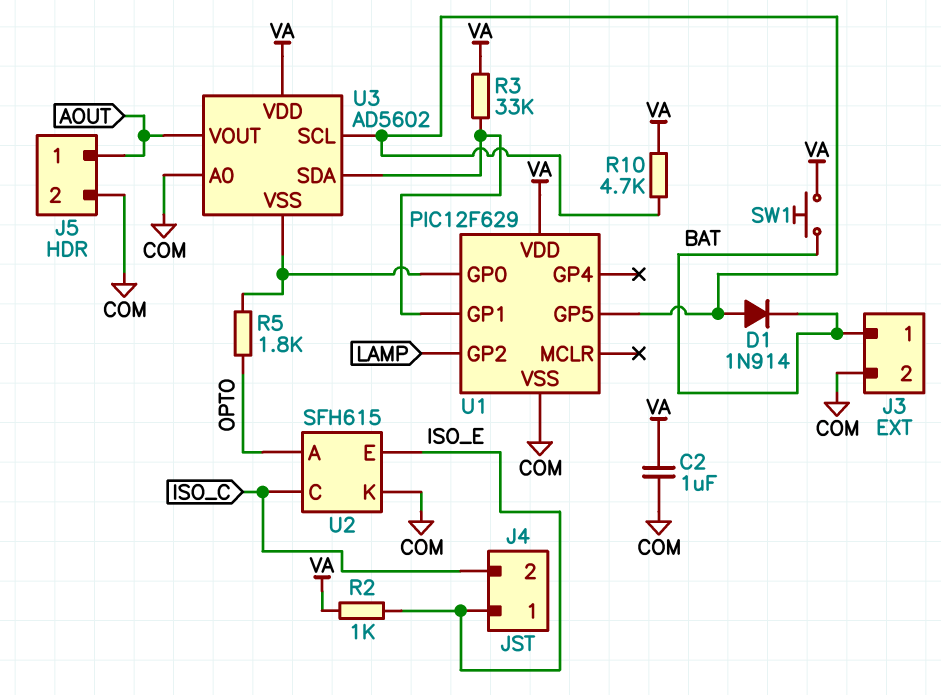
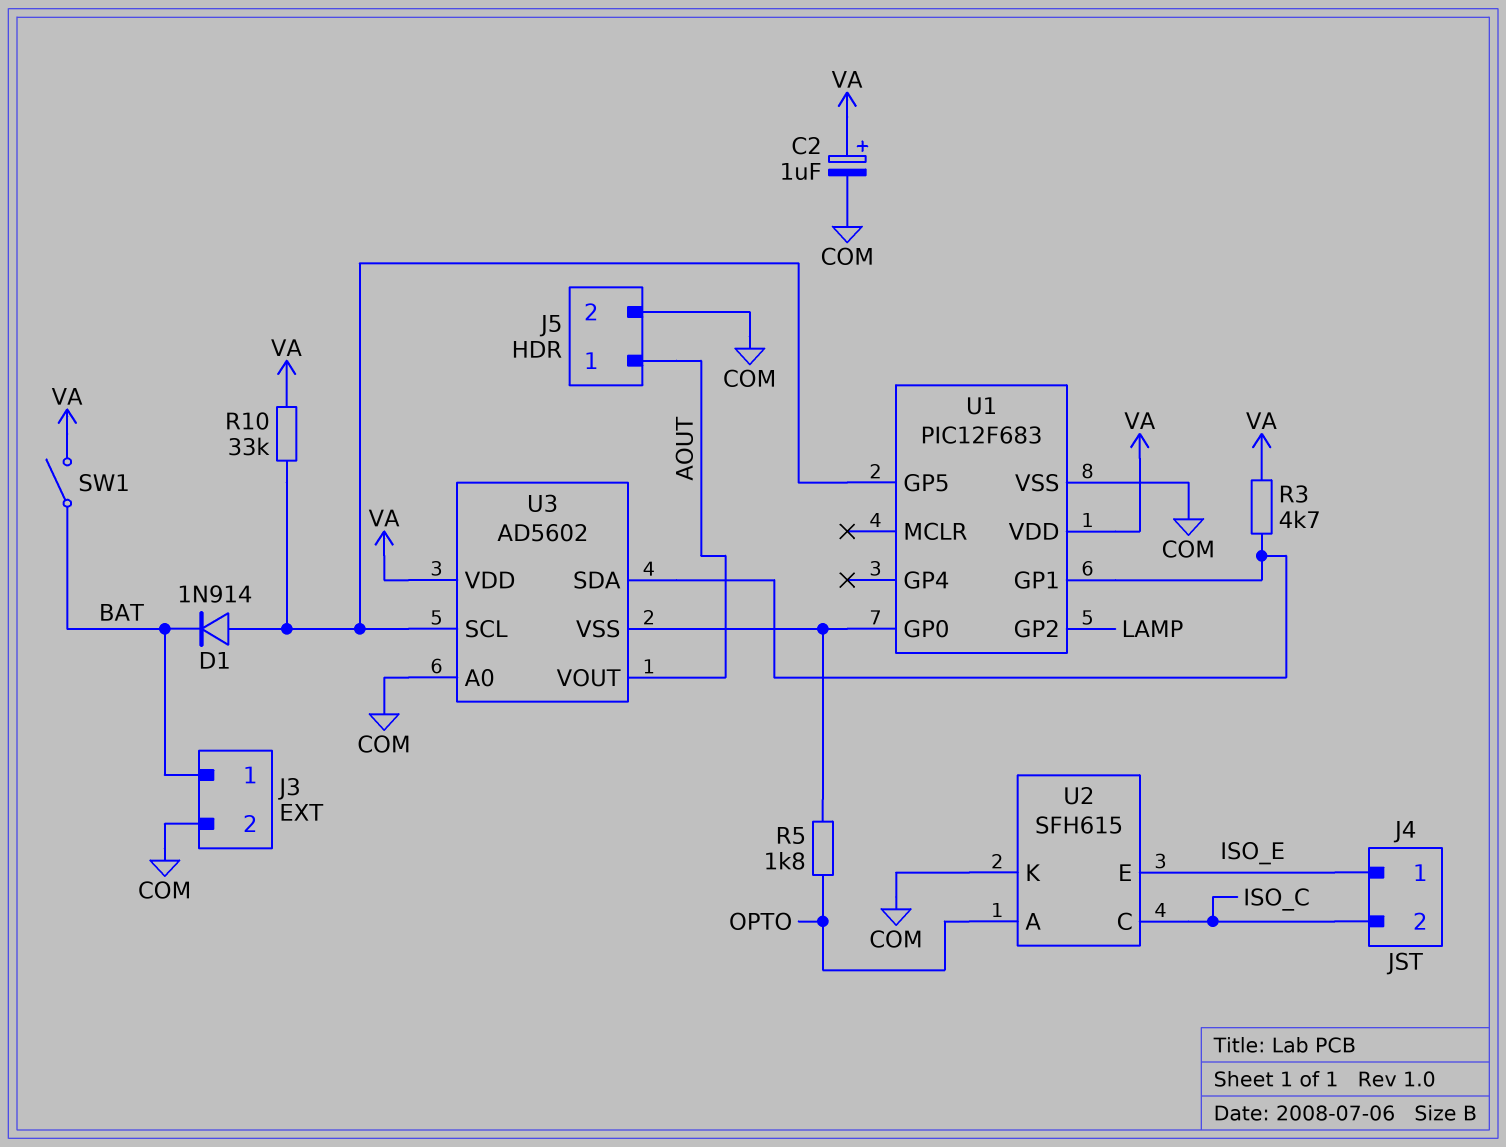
C2: 1uF (COM, VA) -> 1uF (plus VA, minus COM)
R2: 1k (ISO_E, VA) -> none
R3: 33k (U1/GP1, VA) -> 4.7k (U1/GP1, VA)
R10: 4.7k (U1/GP5, VA) -> 33k (U1/GP5, VA)
SW1: button (BAT, VA) -> switch (BAT, VA)
U1: PIC12F629 -> PIC12F683

